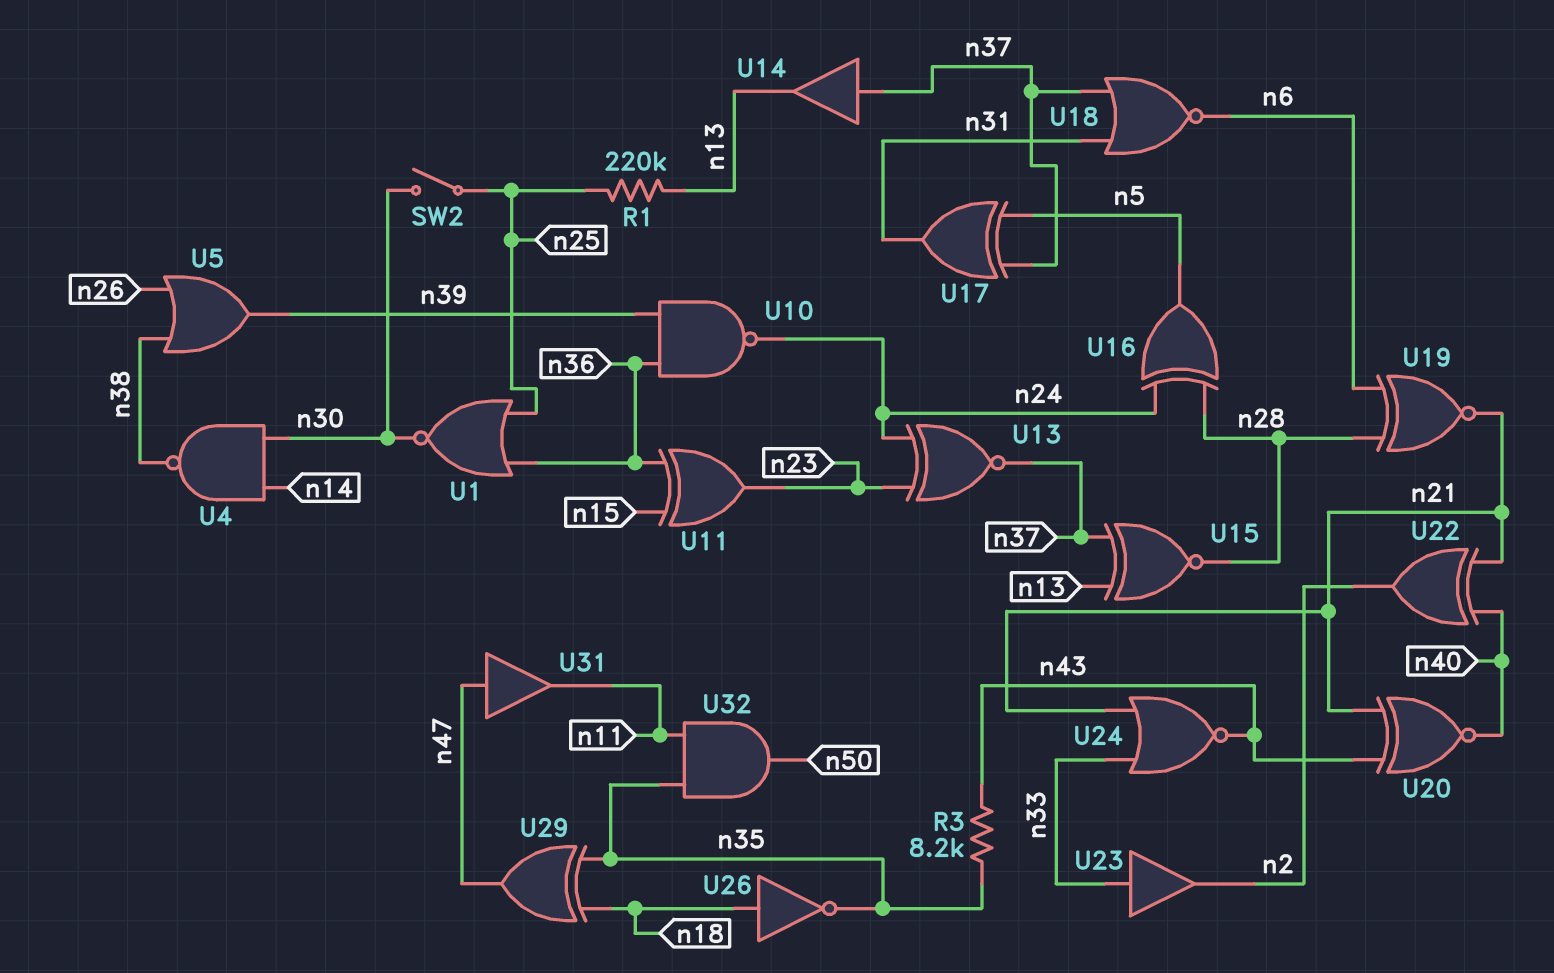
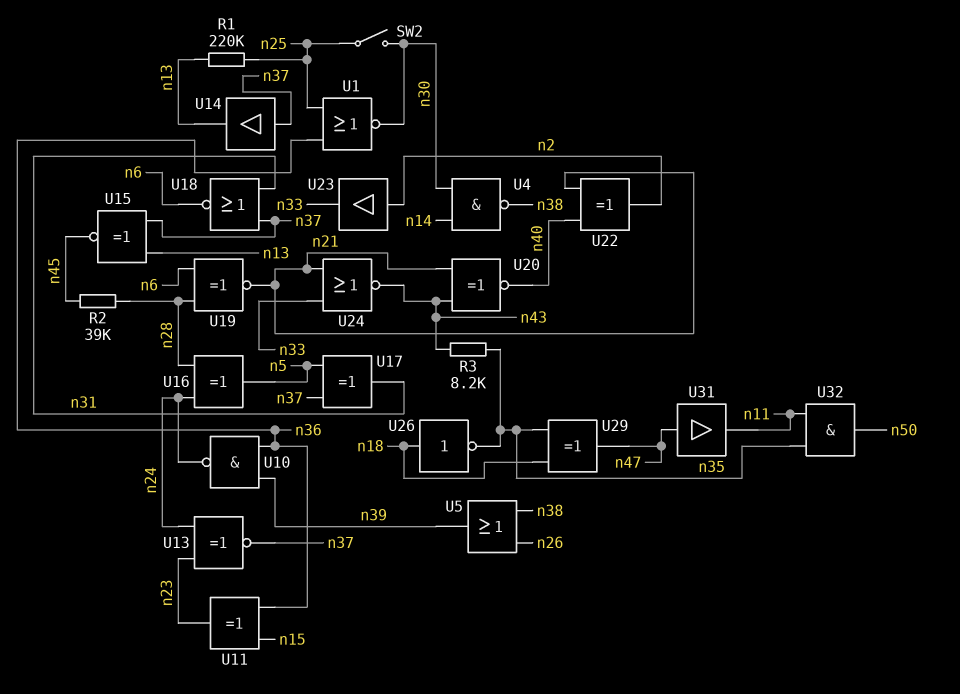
R2: none -> 39k (n28, n45)
U15: XNOR (in n13, in n37, out n28) -> XNOR (in n13, in n37, out n45)
U23: buffer (in n33, out n2) -> buffer (in n2, out n33)

